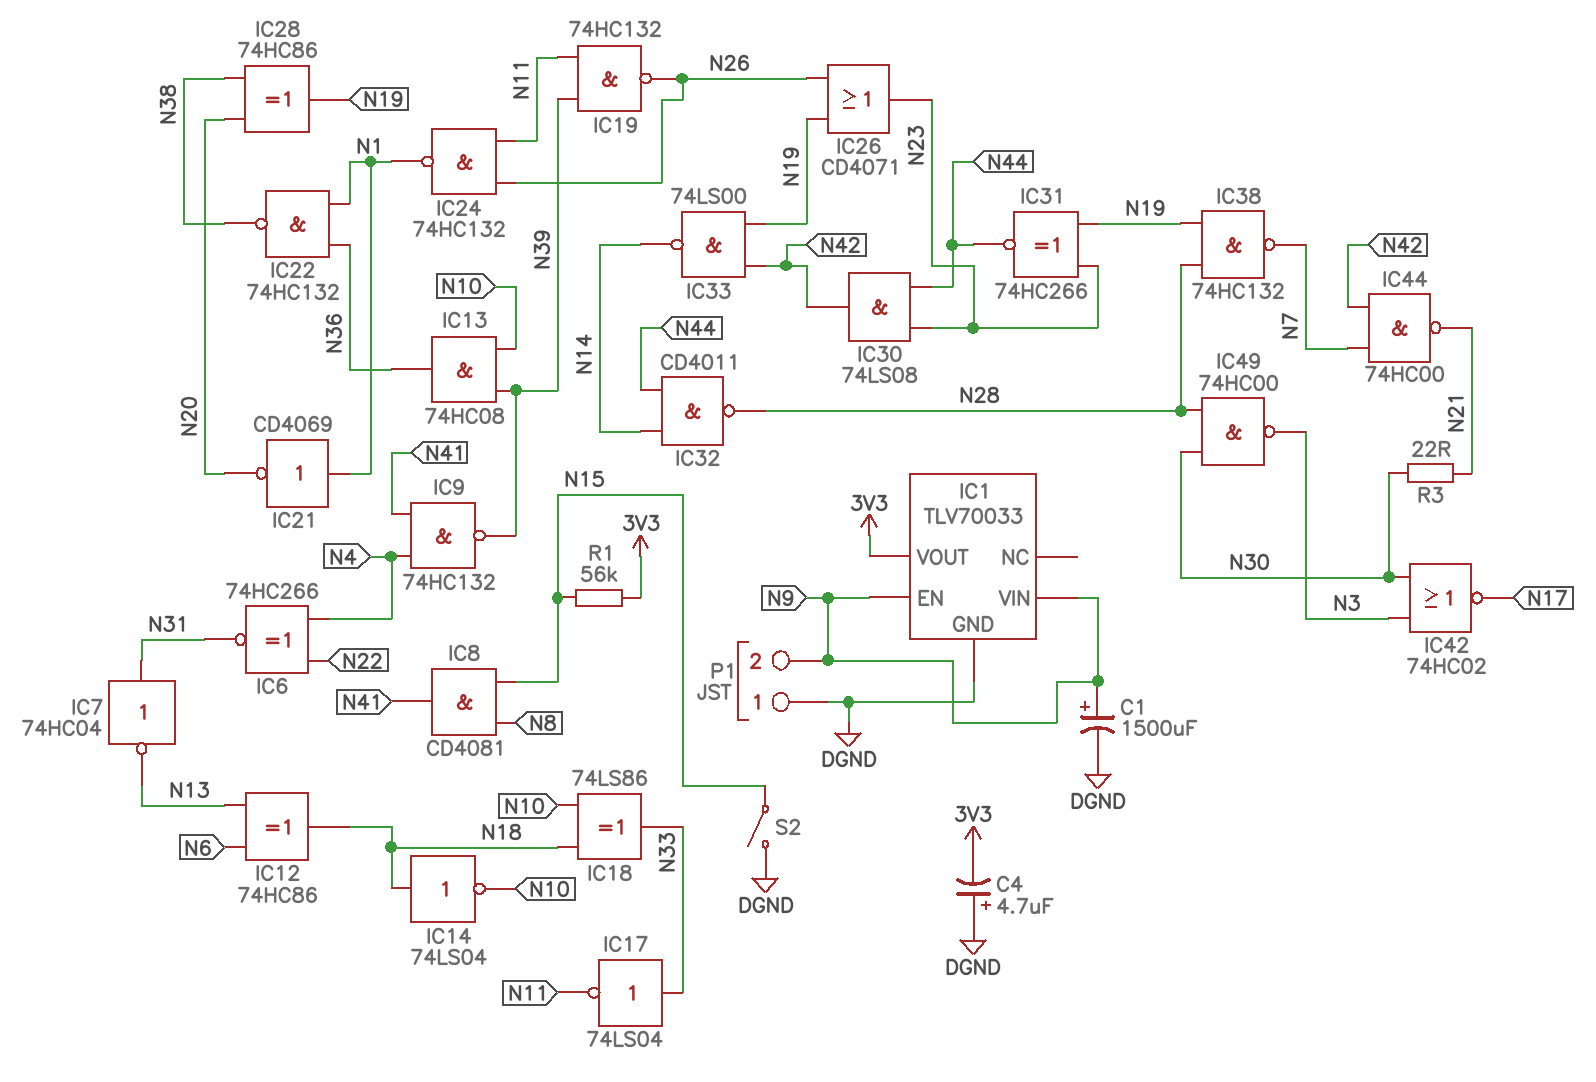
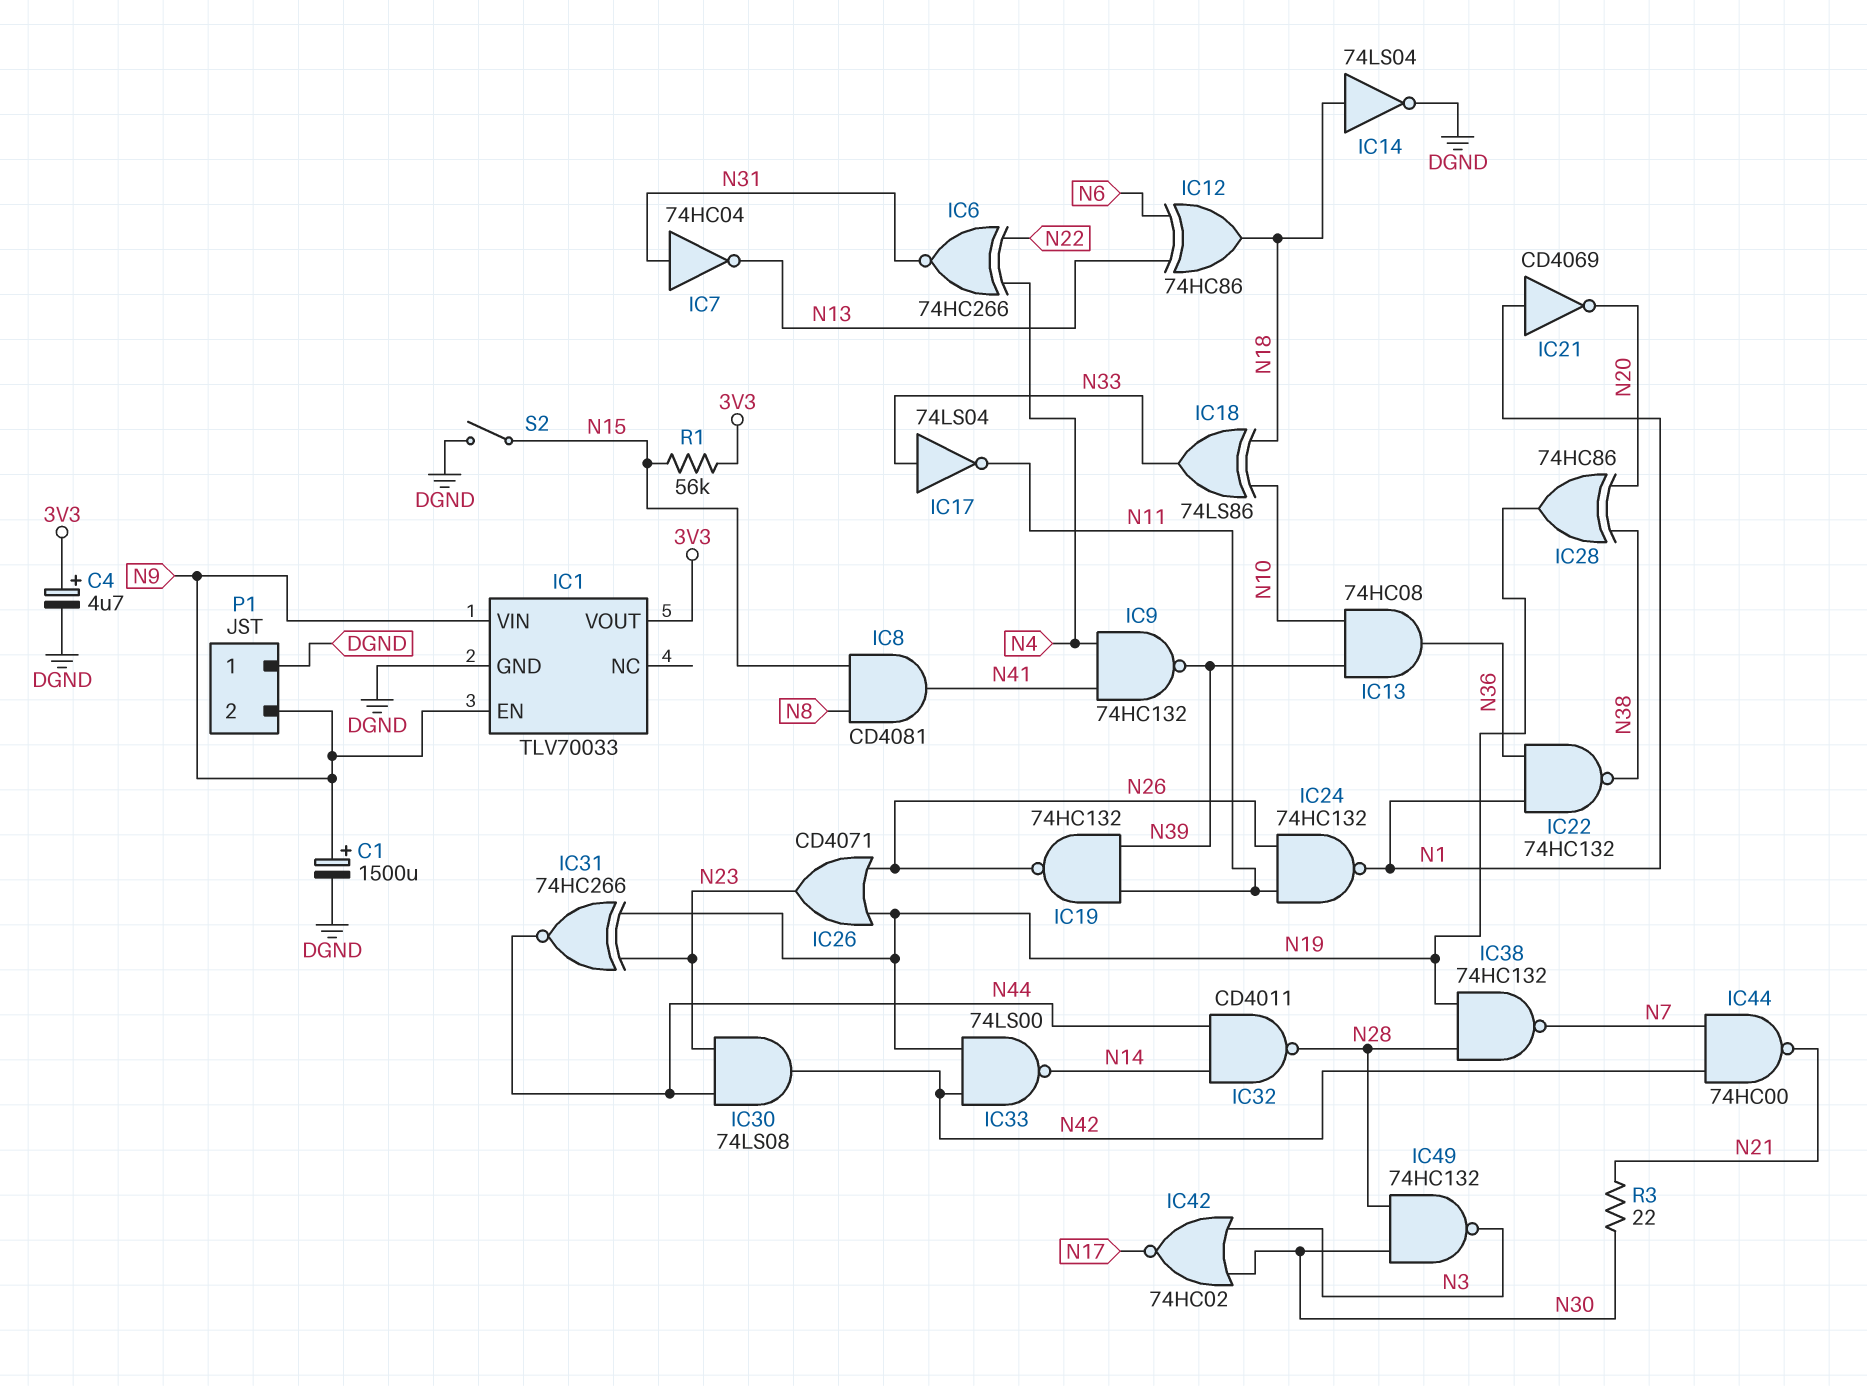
C4: 4.7uF (plus DGND, minus 3V3) -> 4.7uF (plus 3V3, minus DGND)
IC14: NOT 74LS04 (in N18, out N10) -> NOT 74LS04 (in N18, out DGND)
IC49: NAND 74HC00 (in N28, in N30, out N3) -> NAND 74HC132 (in N28, in N30, out N3)

